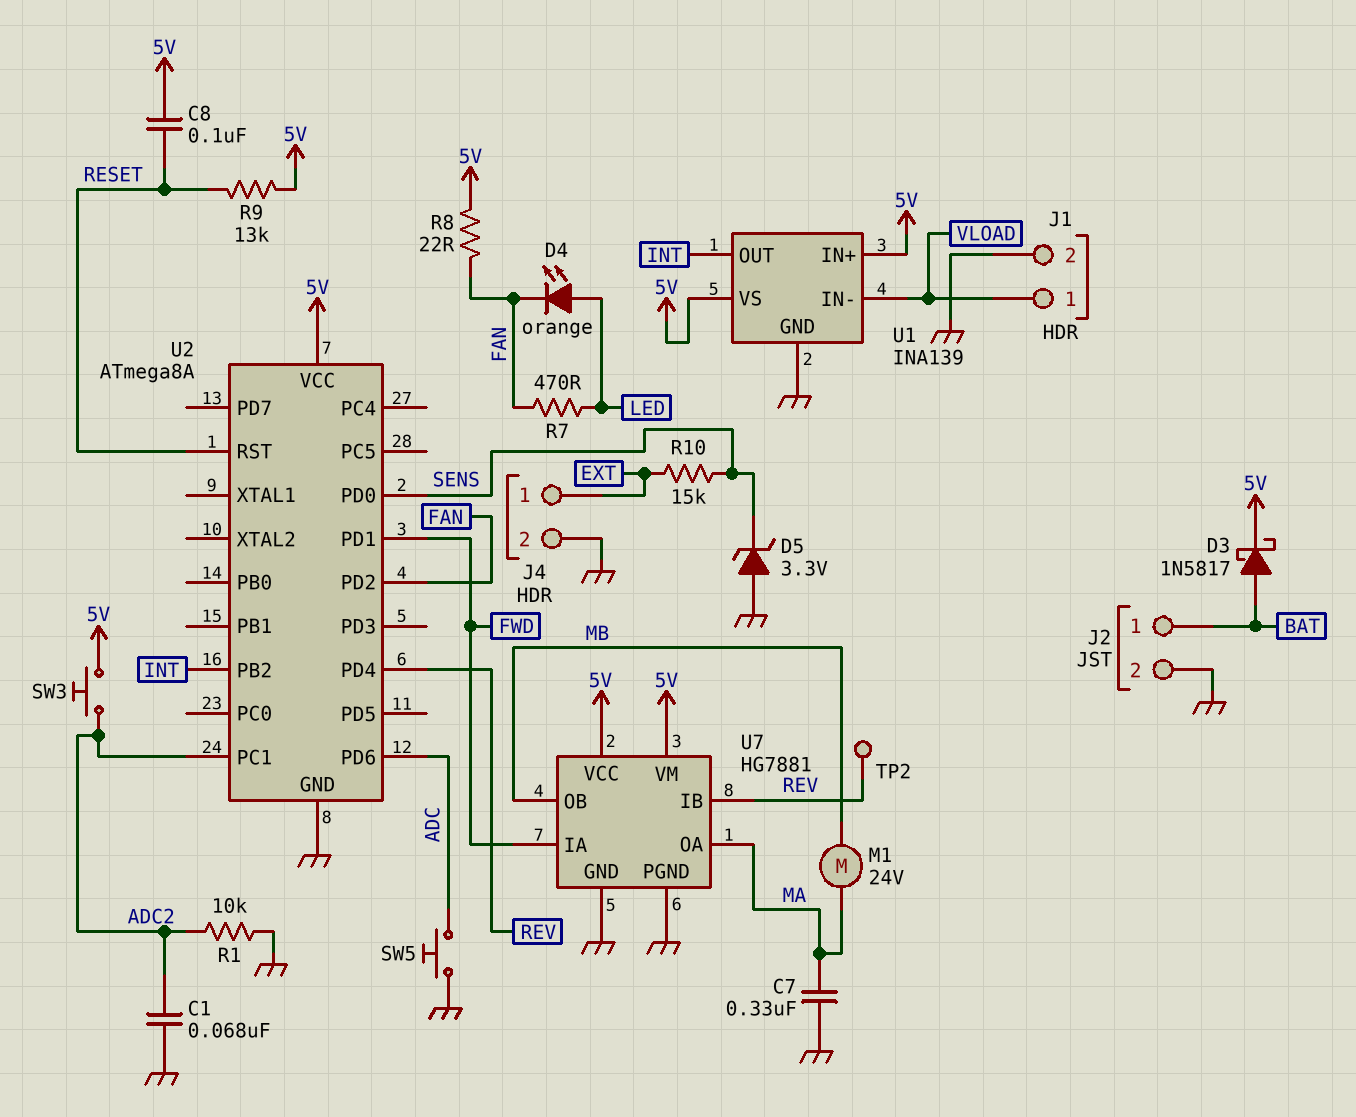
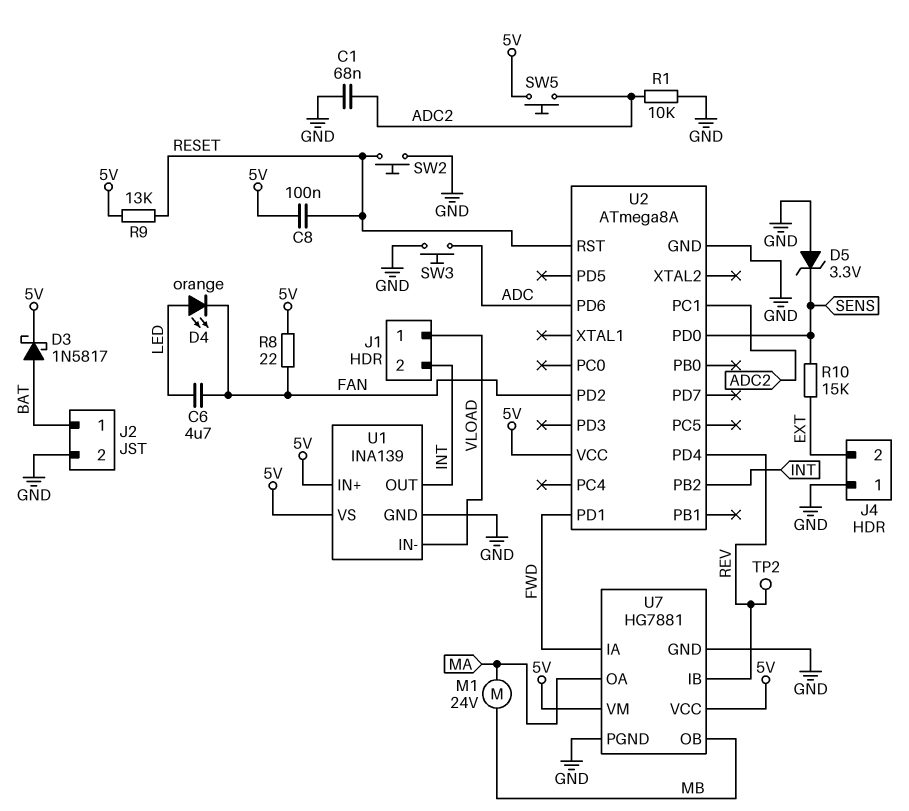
C6: none -> 4.7uF (FAN, LED)
C7: 330nF (GND, MA) -> none
J1 pin 2: GND -> INT
J4 pin 1: EXT -> GND
J4 pin 2: GND -> EXT
R7: 470 (FAN, LED) -> none
SW2: none -> button (GND, RESET)
SW3: button (5V, ADC2) -> button (ADC, GND)
SW5: button (ADC, GND) -> button (5V, ADC2)

